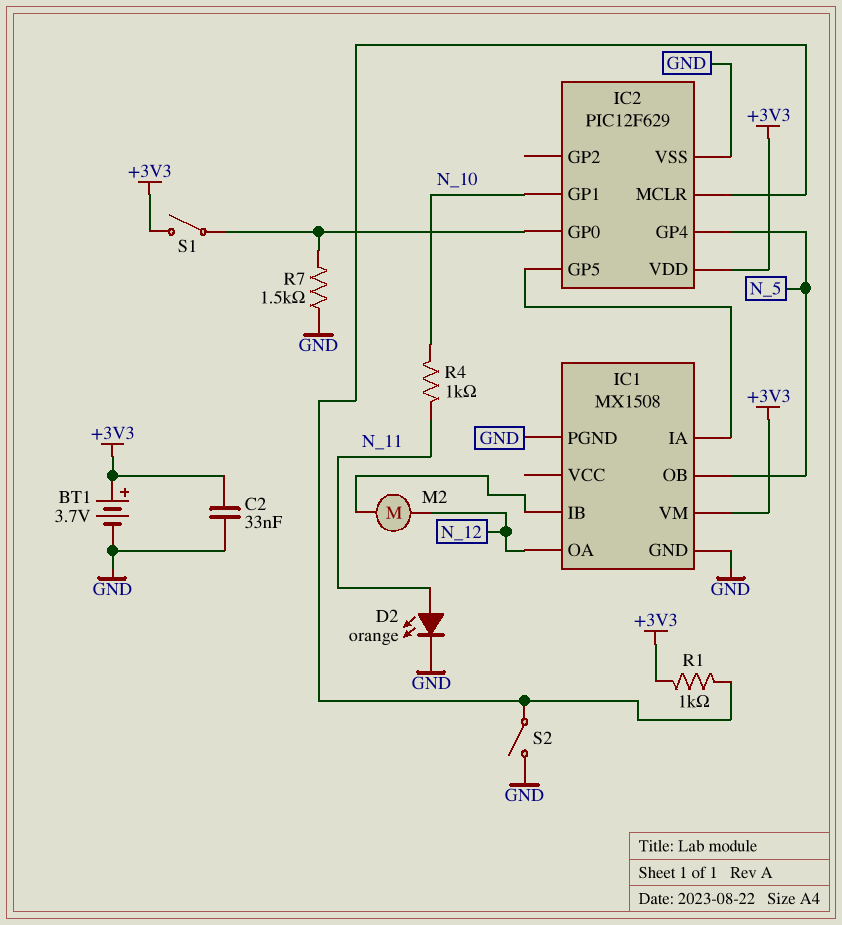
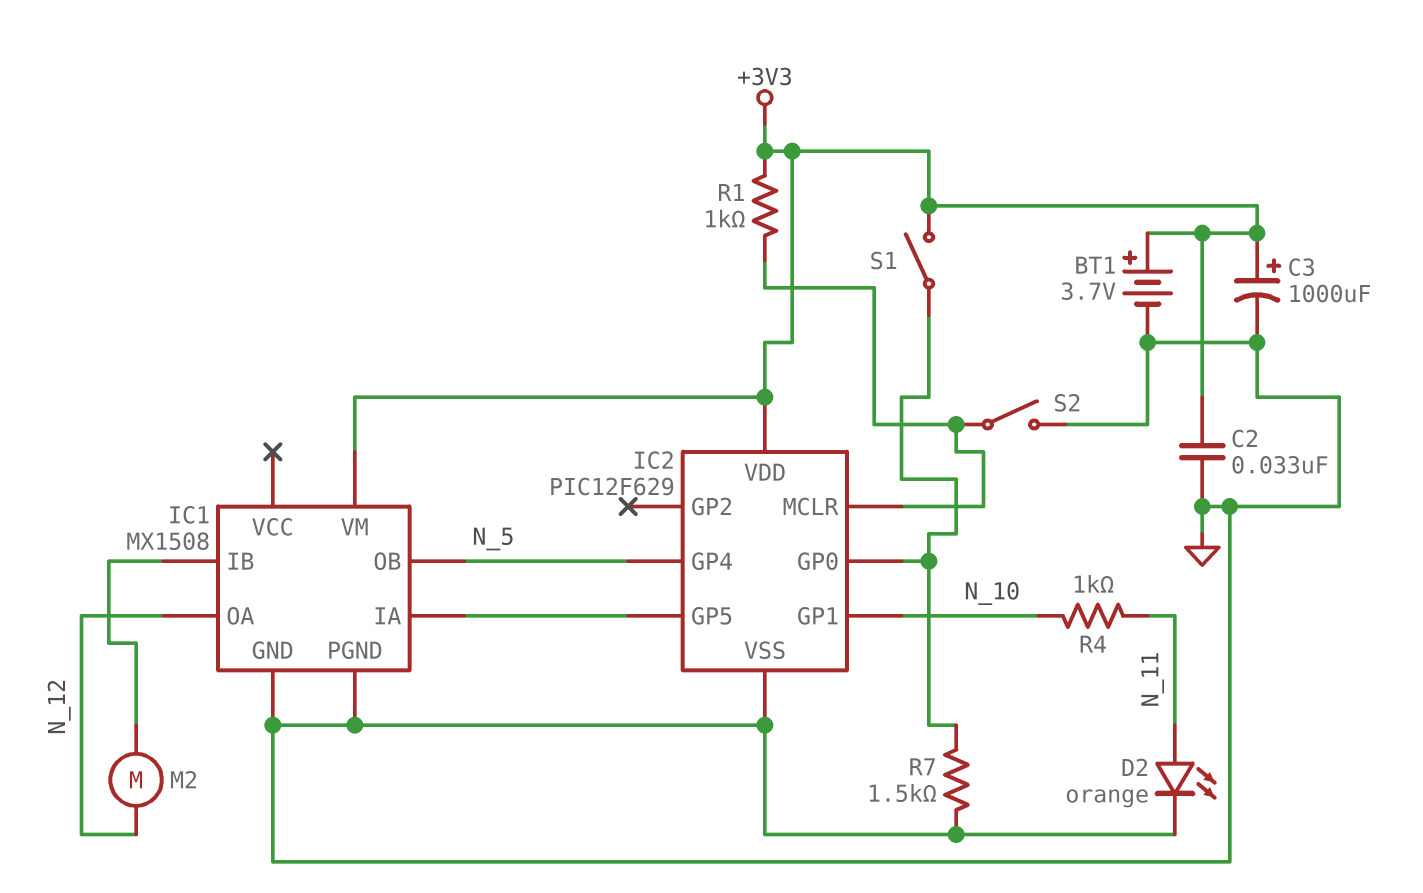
C3: none -> 1000uF (plus +3V3, minus GND)

